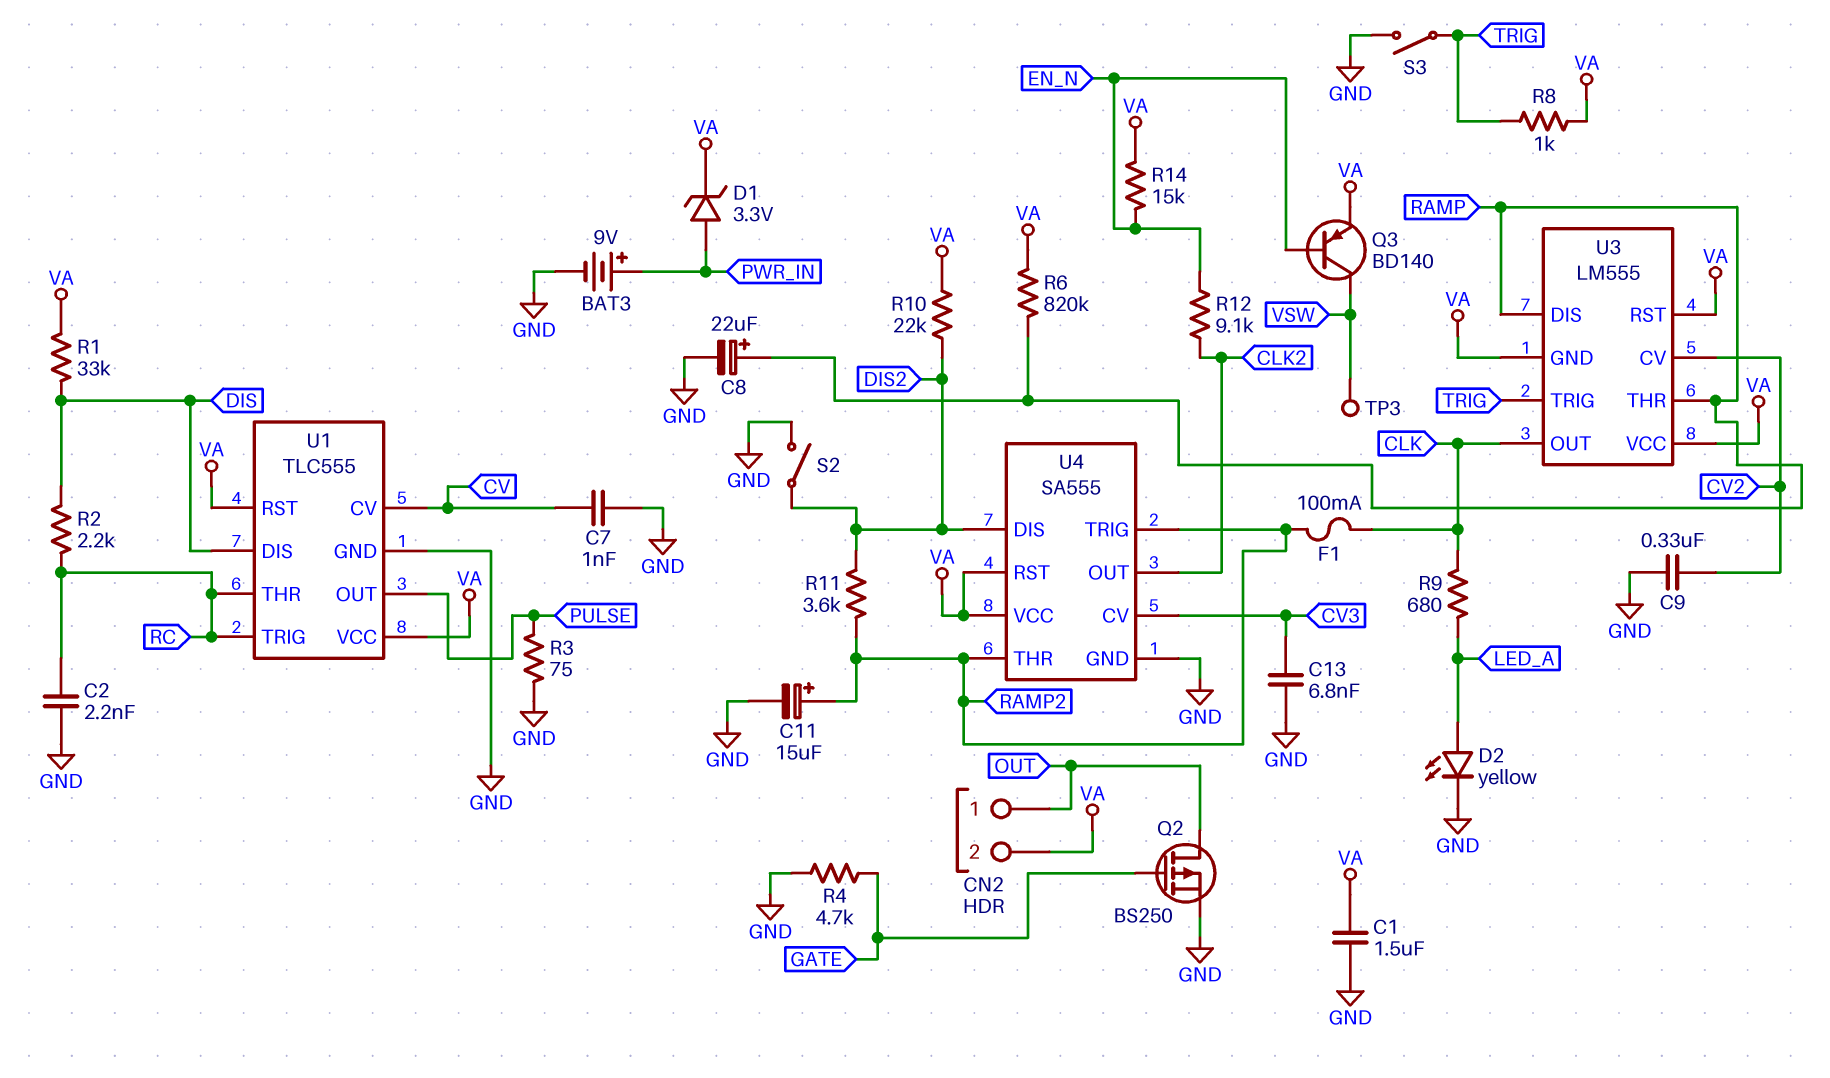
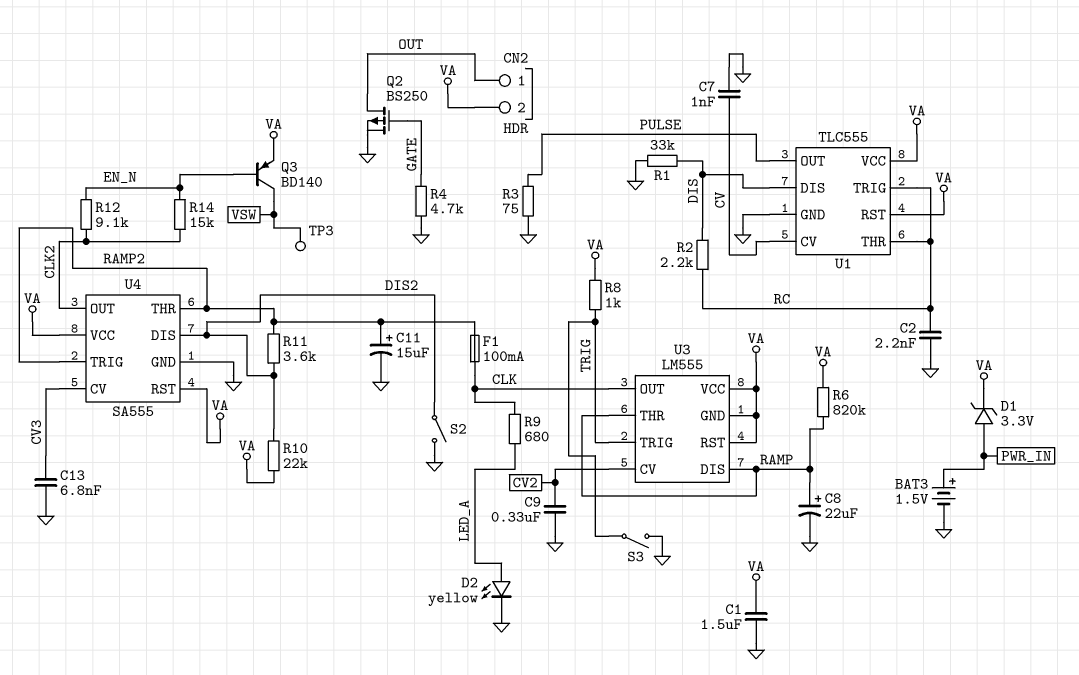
BAT3: 9V (plus PWR_IN, minus GND) -> 1.5V (plus PWR_IN, minus GND)
R1: 33k (DIS, VA) -> 33k (DIS, GND)
R14: 15k (EN_N, VA) -> 15k (CLK2, EN_N)

